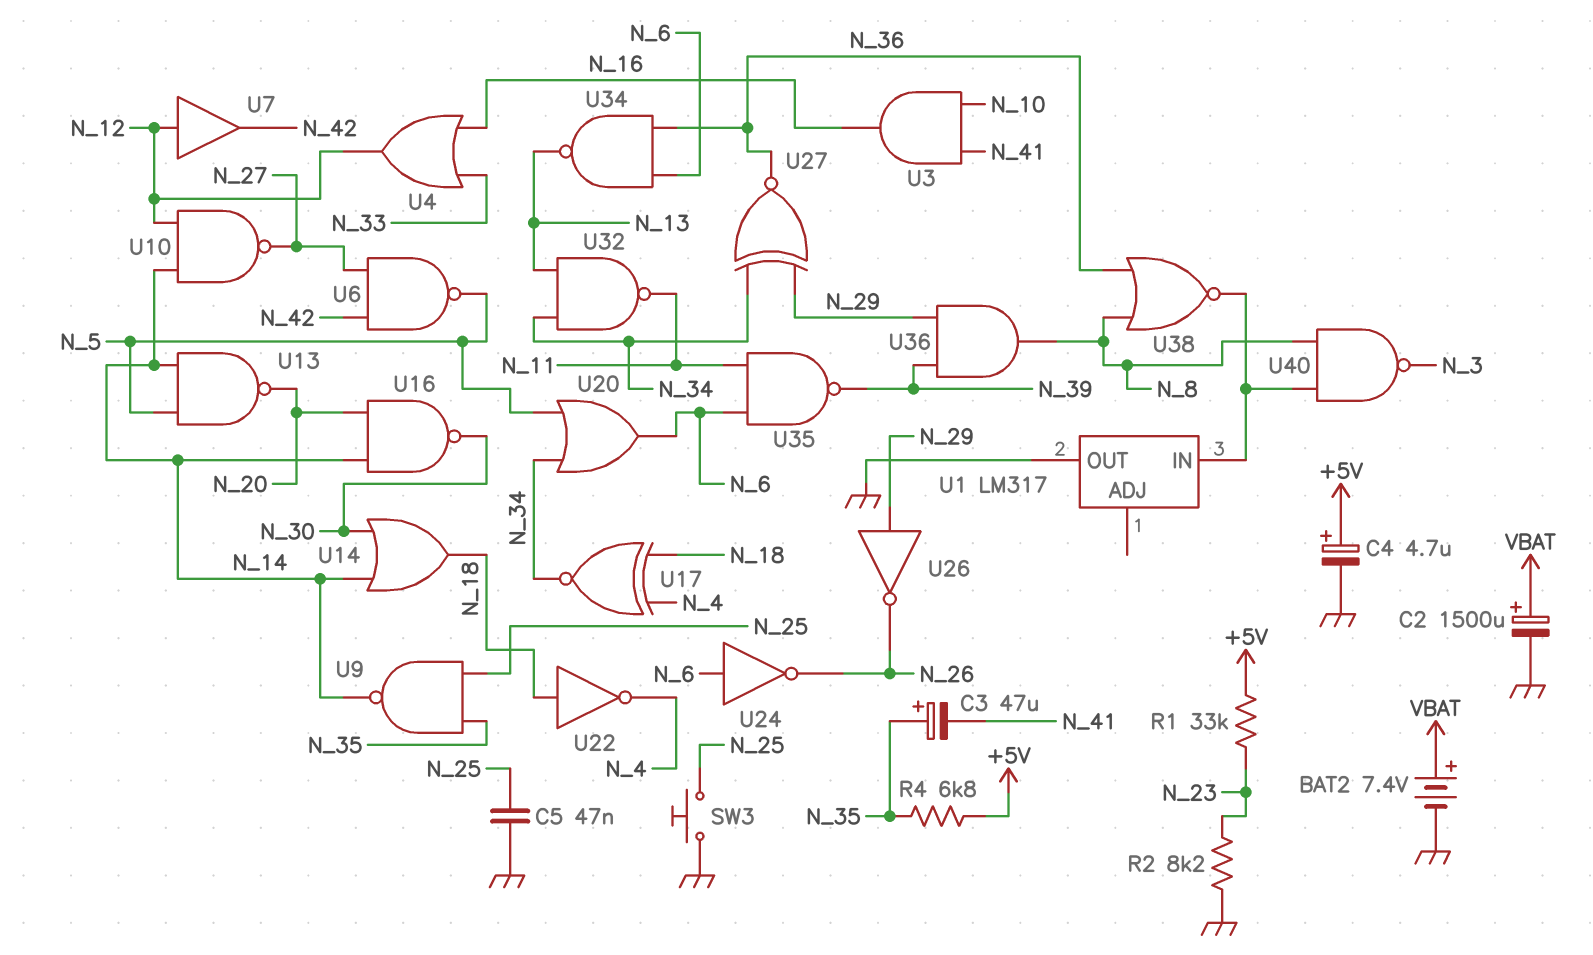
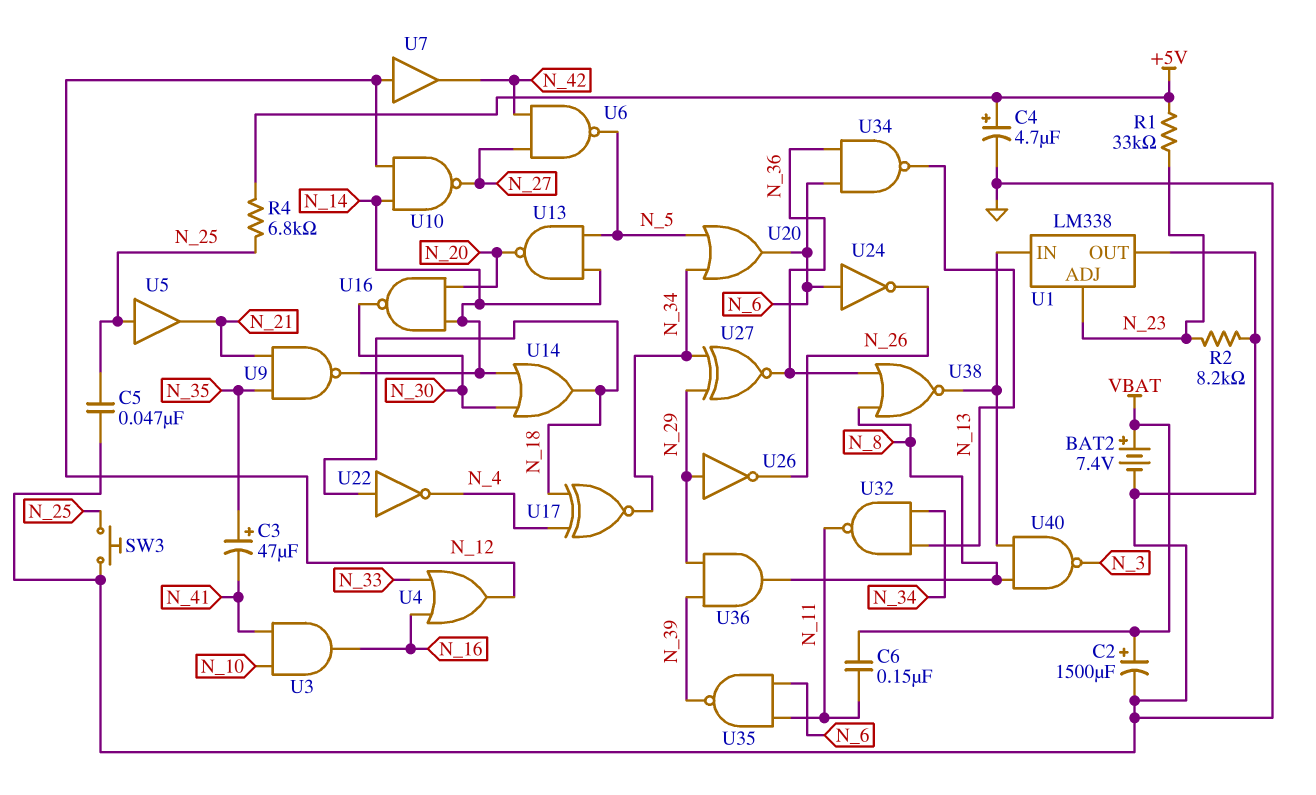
C6: none -> 150nF (N_11, VBAT)
R4: 6.8k (+5V, N_35) -> 6.8k (+5V, N_25)
U1: LM317 -> LM338
U1 pin ADJ: none -> N_23
U5: none -> buffer (in N_25, out N_21)
U9: NAND (in N_25, in N_35, out N_14) -> NAND (in N_21, in N_35, out N_14)

